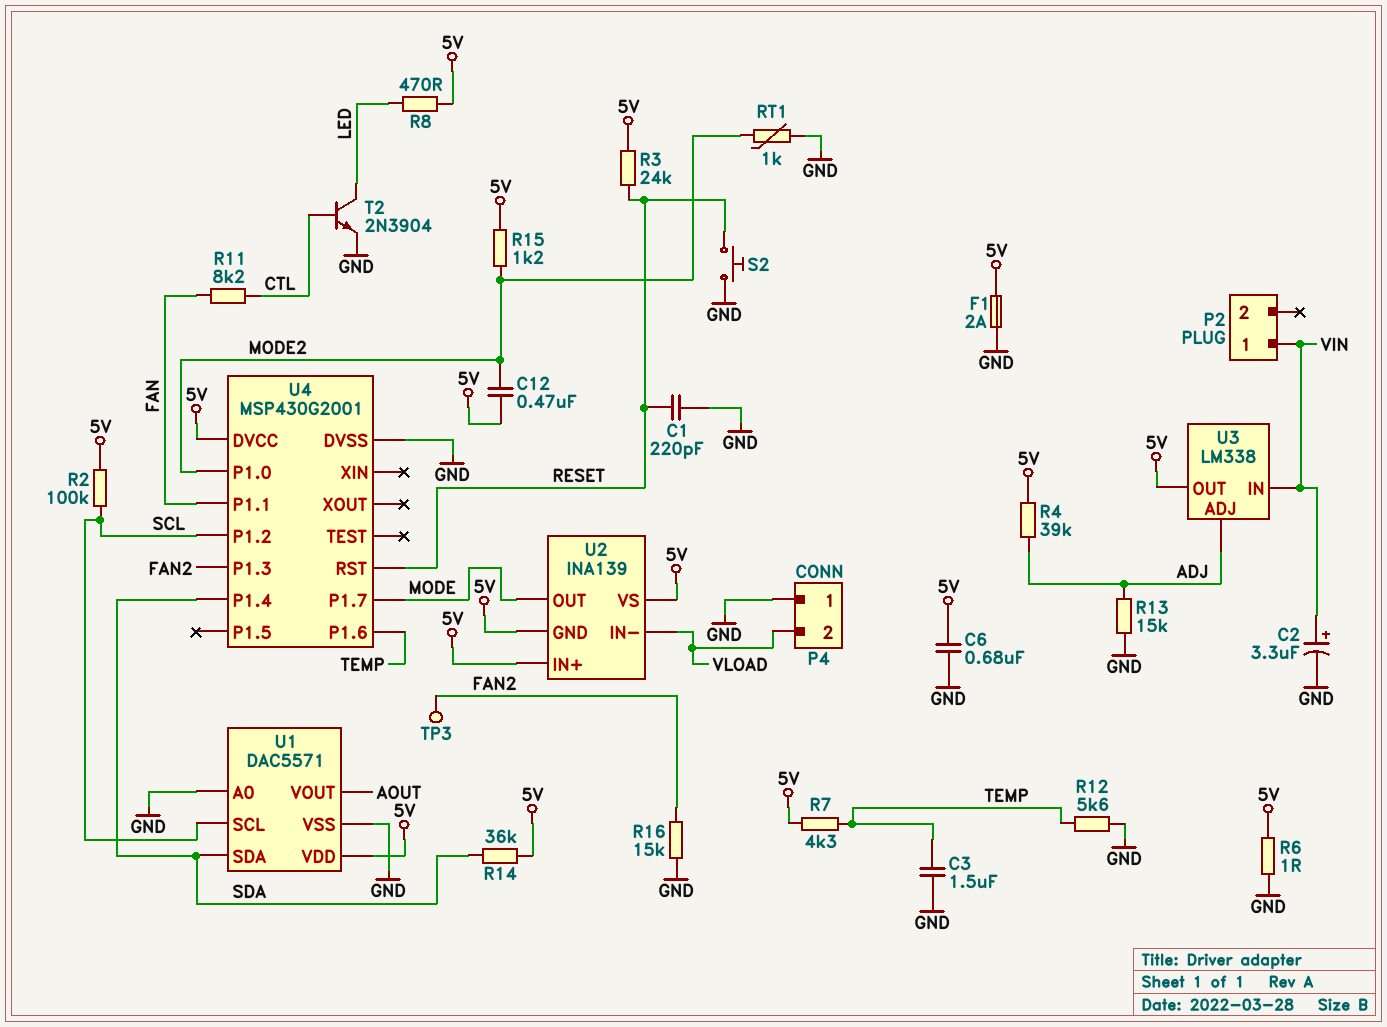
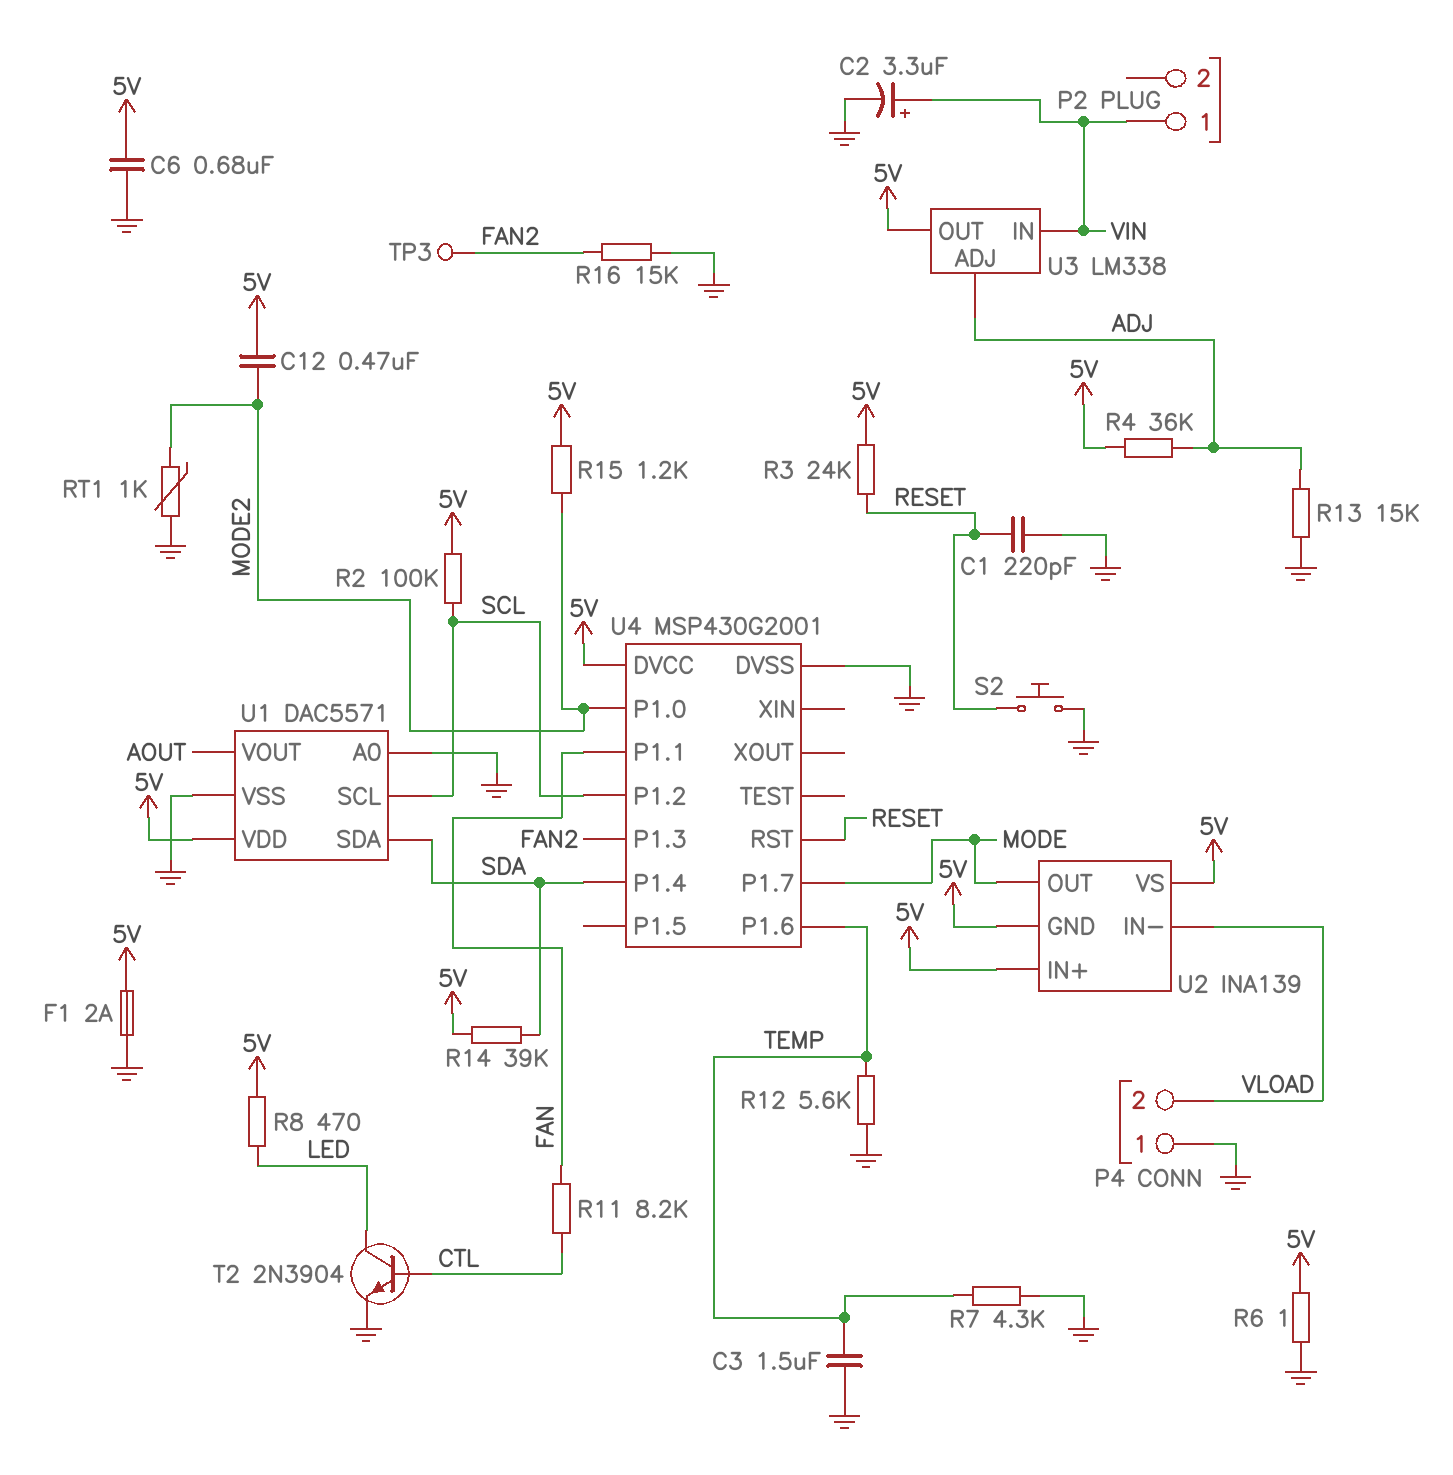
R4: 39k (5V, ADJ) -> 36k (5V, ADJ)
R7: 4.3k (5V, TEMP) -> 4.3k (GND, TEMP)
R14: 36k (5V, SDA) -> 39k (5V, SDA)

